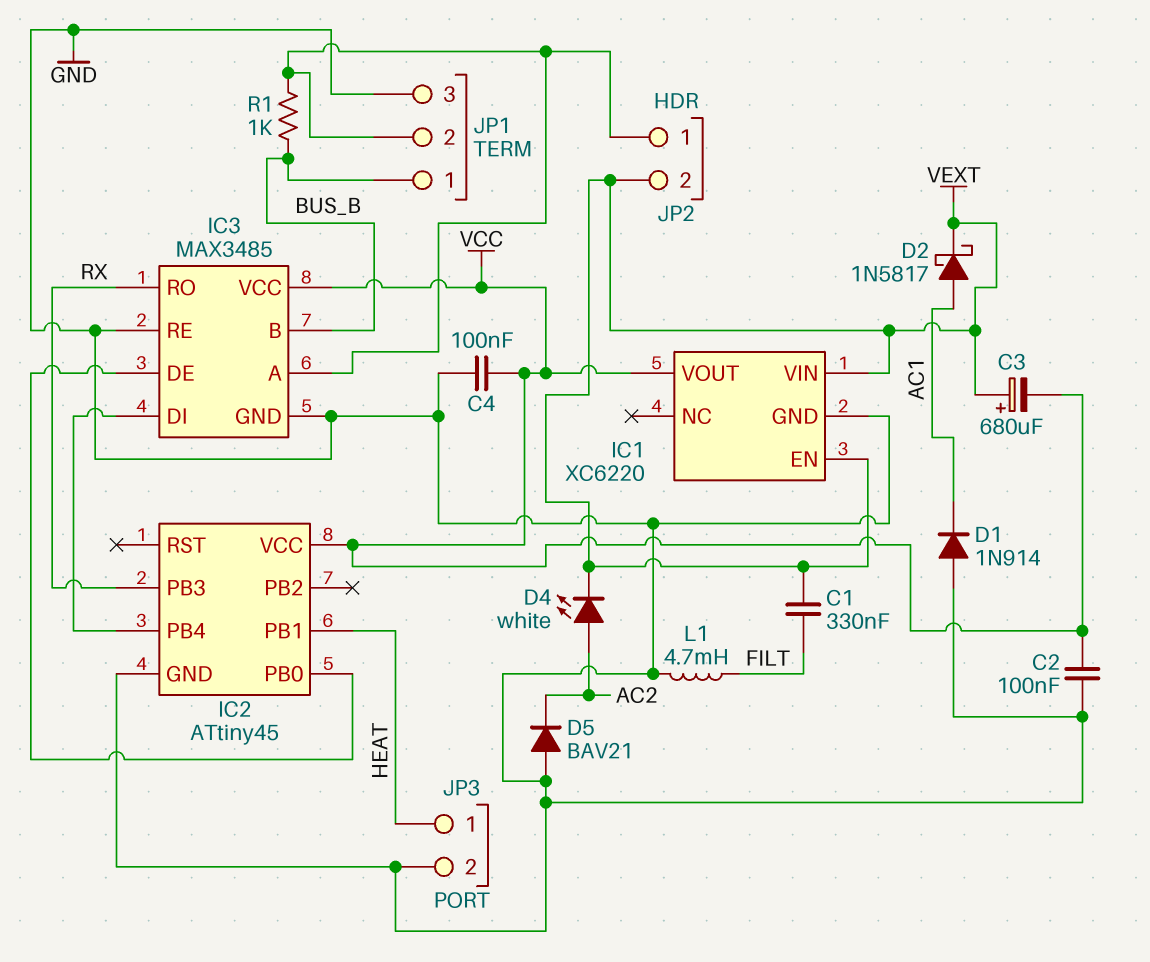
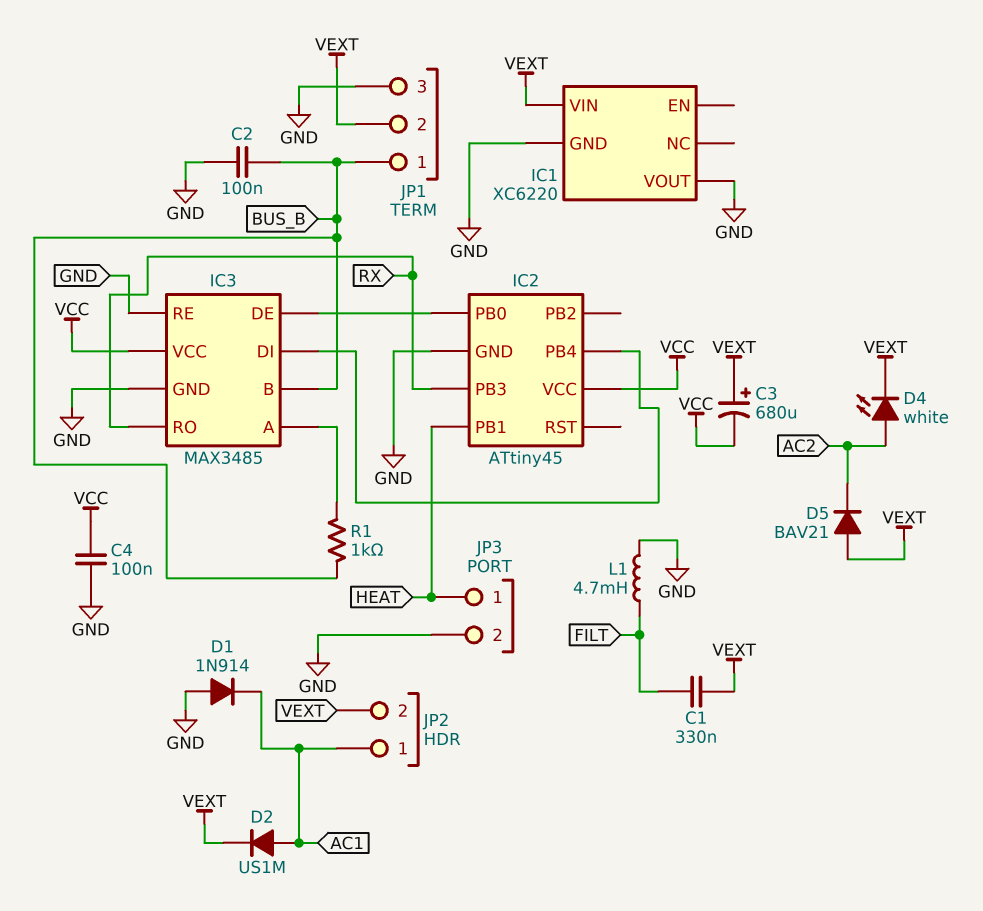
C2: 100nF (GND, VCC) -> 100nF (BUS_B, GND)
D2: schottky 1N5817 (A AC1, K VEXT) -> diode US1M (A AC1, K VEXT)
D5: diode BAV21 (A GND, K AC2) -> diode BAV21 (A VEXT, K AC2)
IC1 pin EN: VEXT -> none
IC1 pin VOUT: VCC -> GND
JP1 pin 2: IC3/A -> VEXT
JP2 pin 1: IC3/A -> AC1

